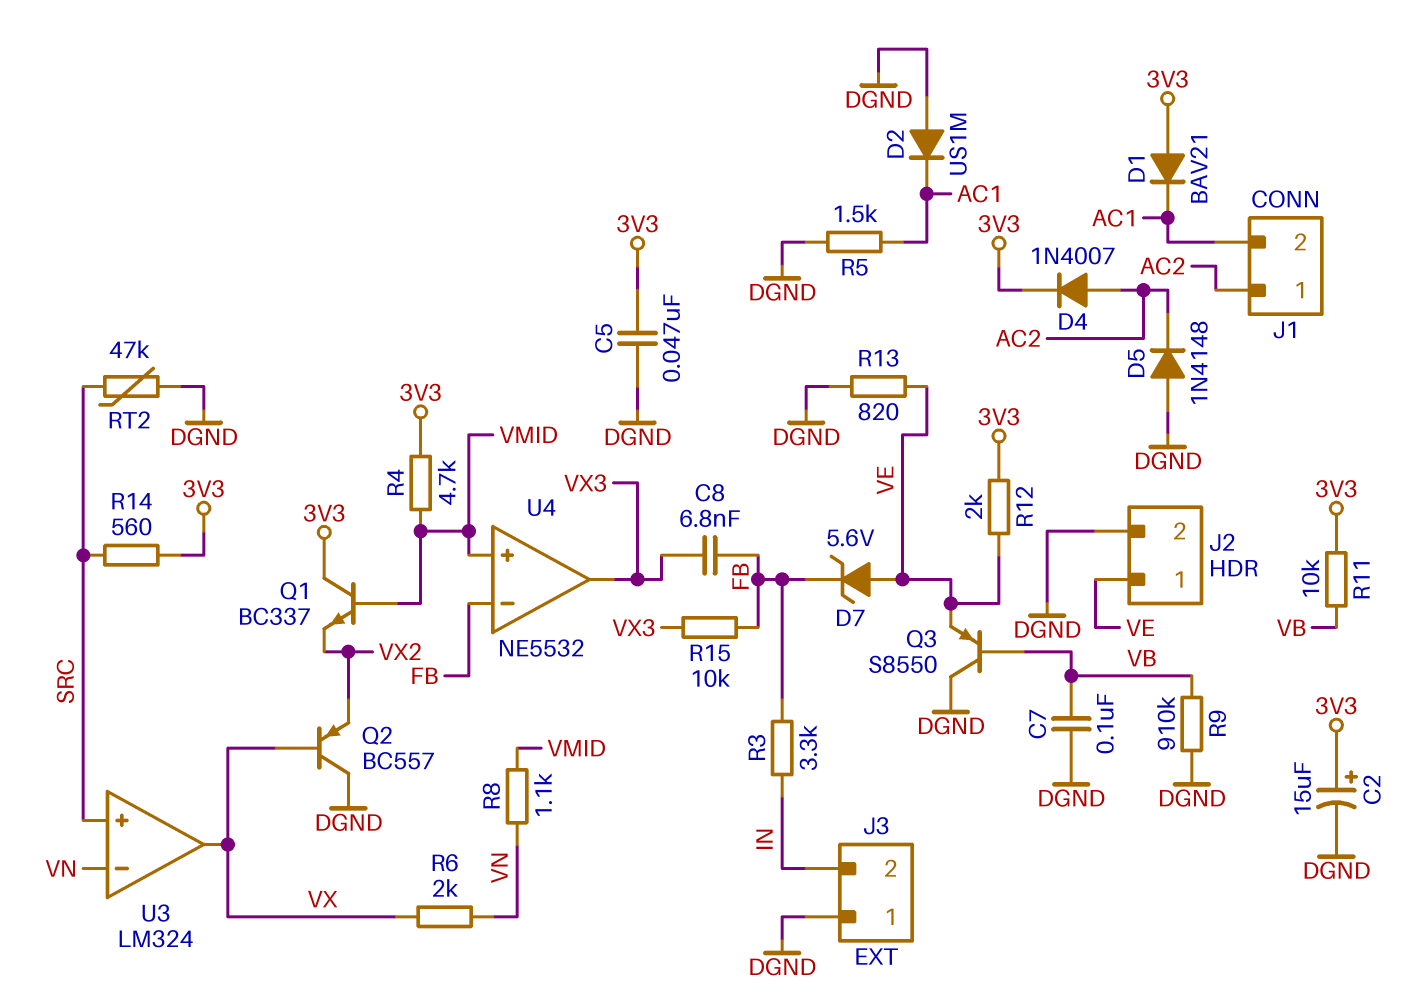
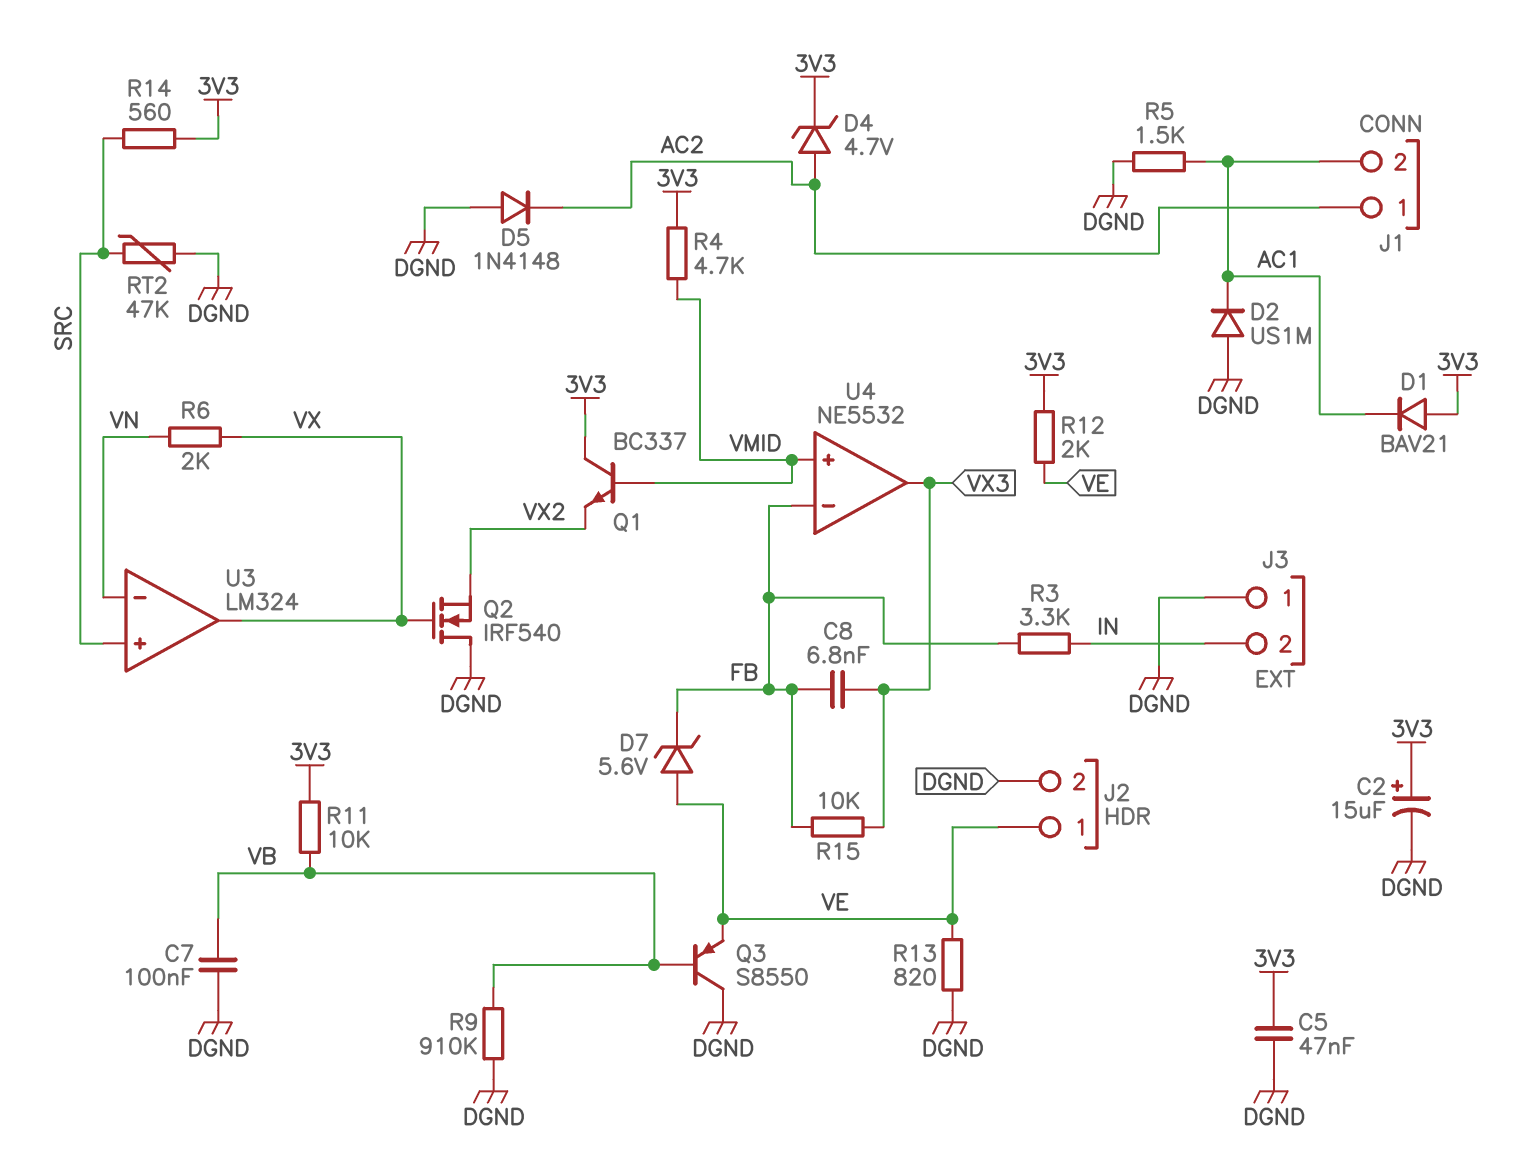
D4: diode 1N4007 (A AC2, K 3V3) -> zener 4.7V (A AC2, K 3V3)
Q2: PNP BC557 (B VX, C DGND, E VX2) -> NMOS IRF540 (G VX, D DGND, S VX2)
R8: 1.1k (VMID, VN) -> none

